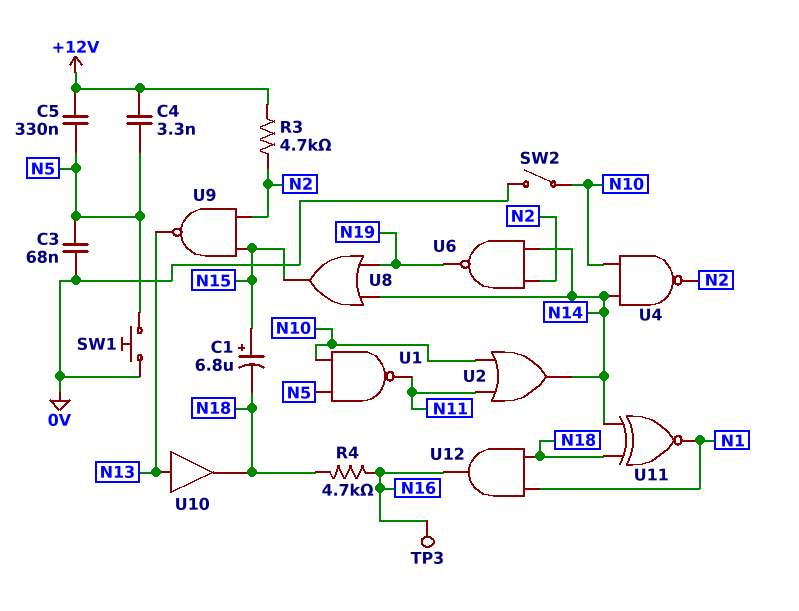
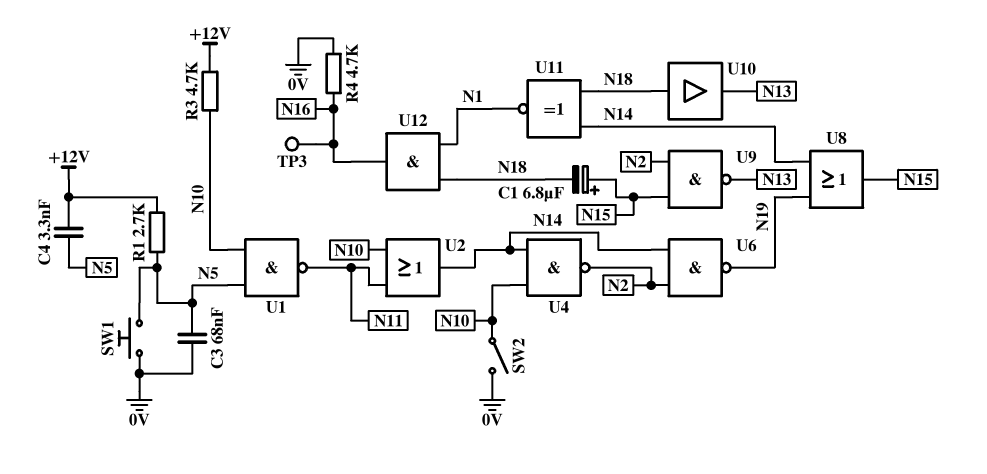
C5: 330nF (+12V, N5) -> none
R1: none -> 2.7k (+12V, N5)
R3: 4.7k (+12V, N2) -> 4.7k (+12V, N10)
R4: 4.7k (N16, N18) -> 4.7k (0V, N16)
U10: buffer (in N13, out N18) -> buffer (in N18, out N13)

